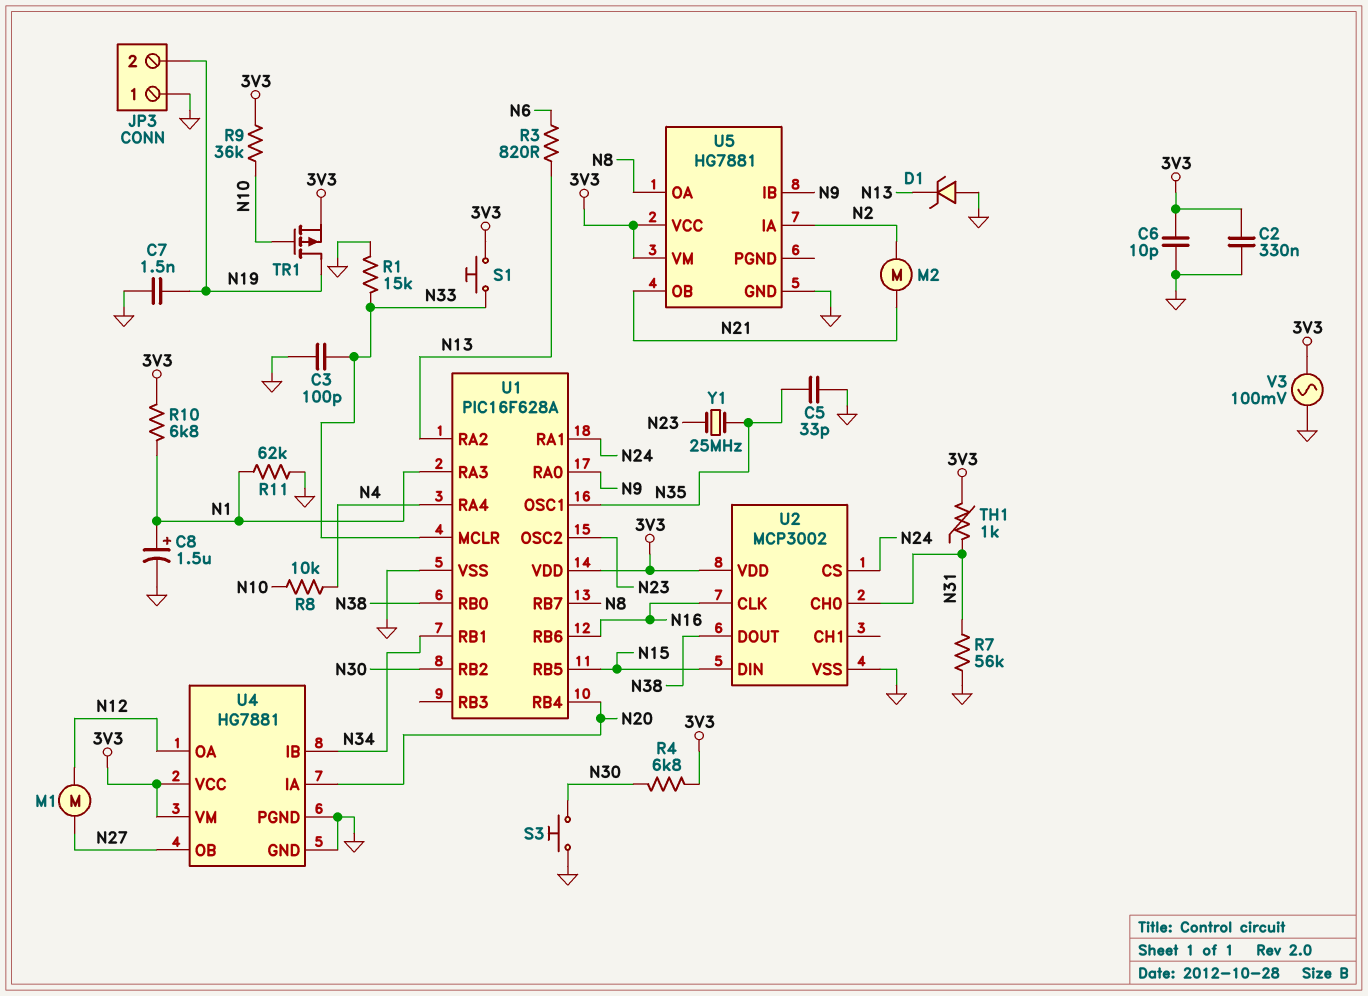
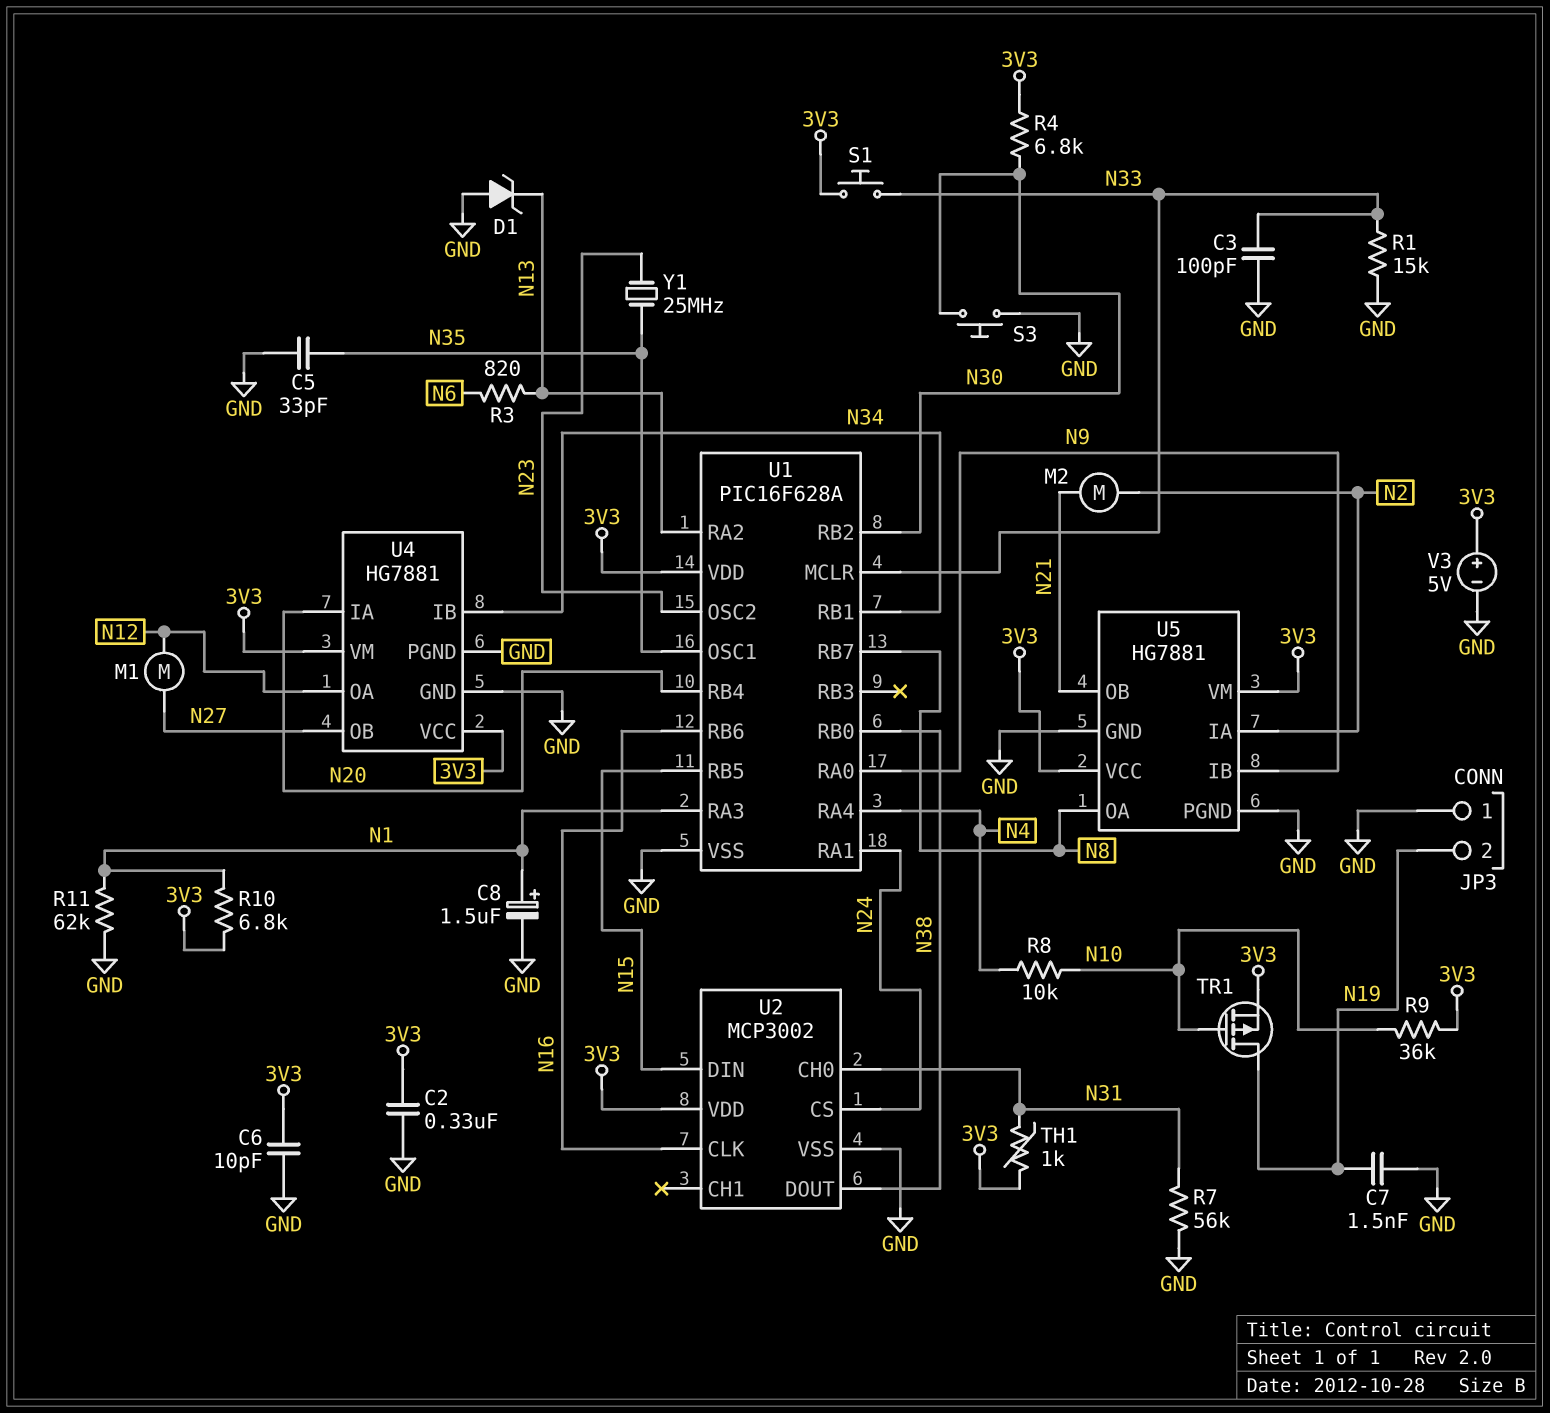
U5 pin PGND: none -> GND
V3: AC 100mV (3V3, GND) -> 5V (plus 3V3, minus GND)

